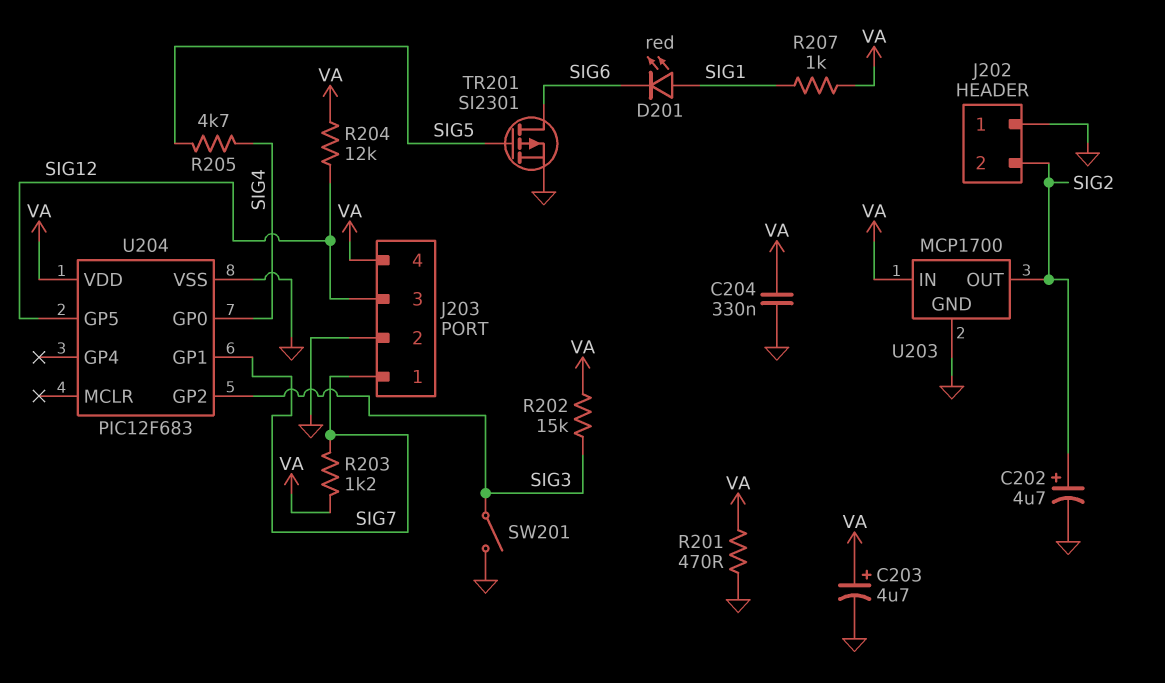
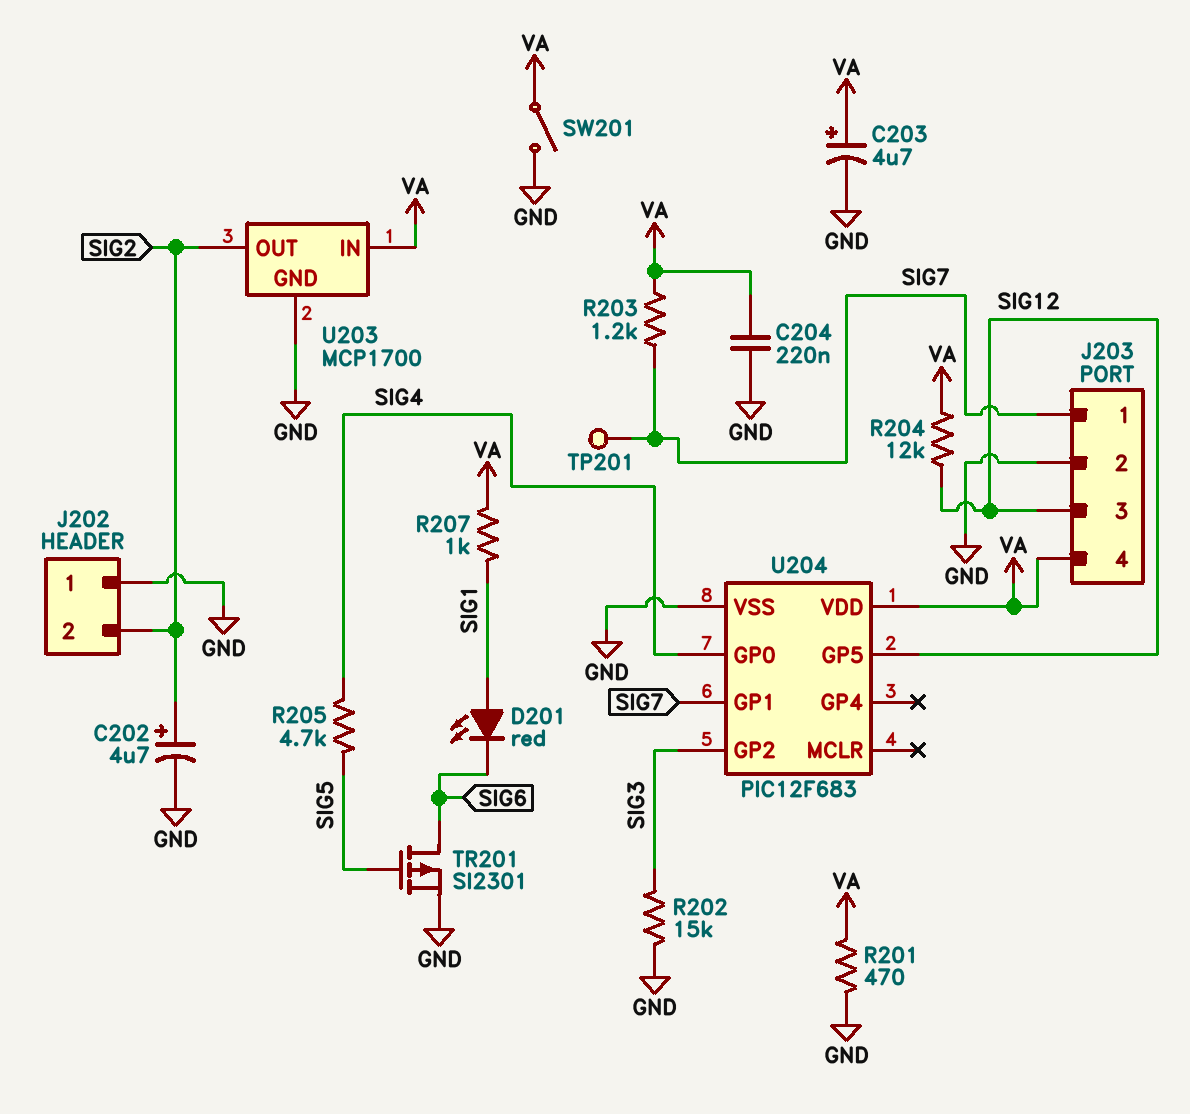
C204: 330nF (GND, VA) -> 220nF (GND, VA)
R202: 15k (SIG3, VA) -> 15k (GND, SIG3)
SW201: switch (GND, SIG3) -> switch (GND, VA)
TP201: none -> test point (SIG7)

